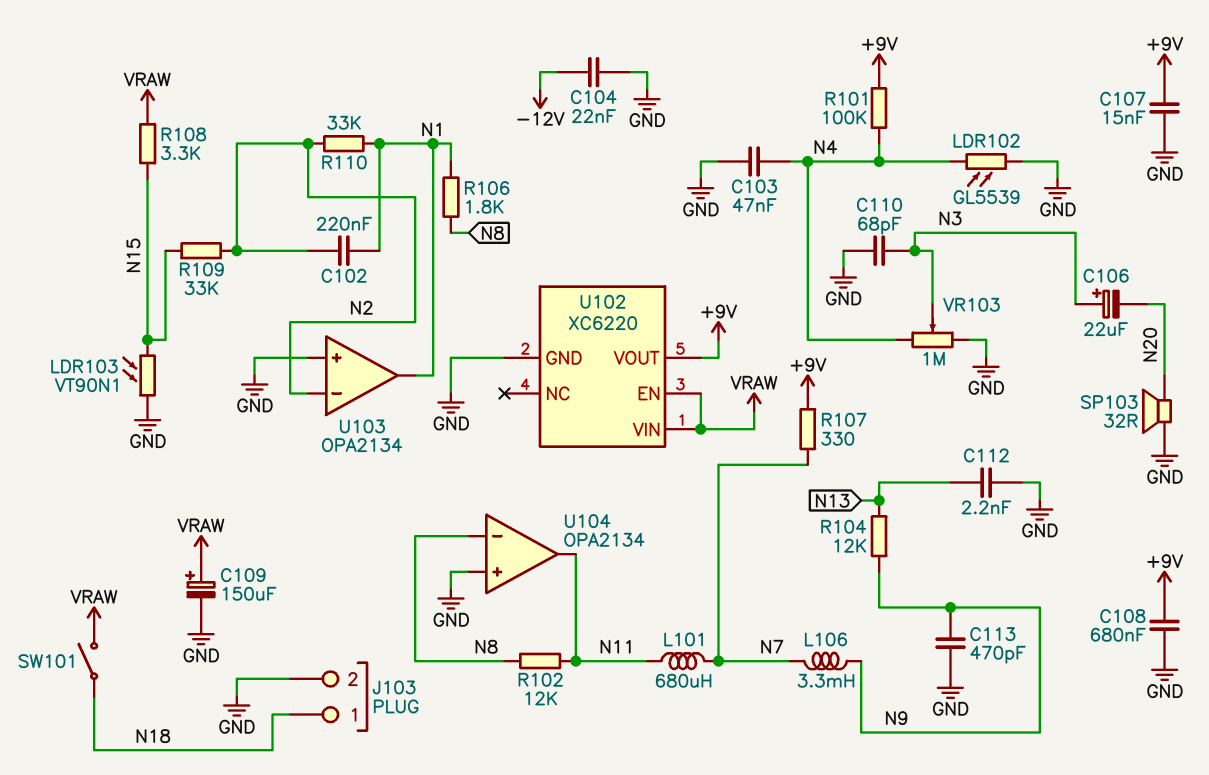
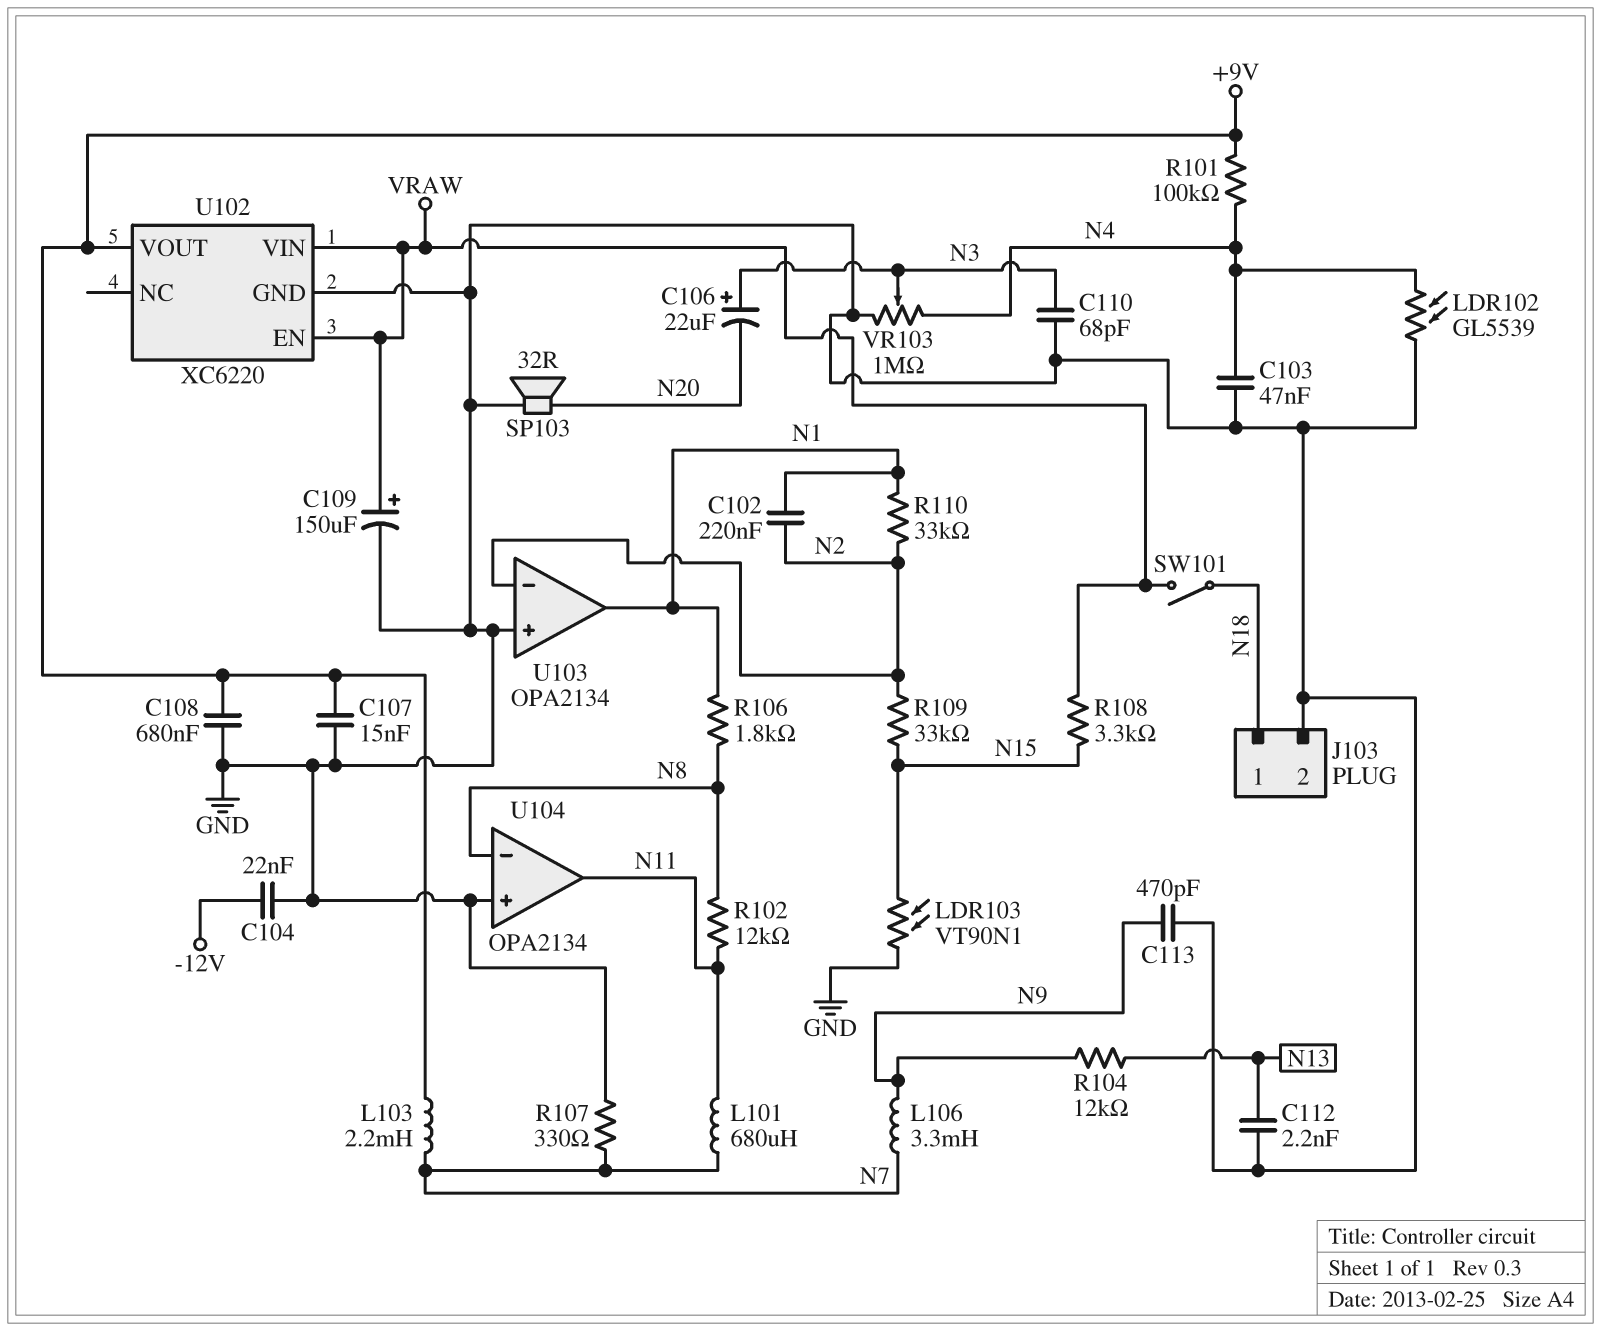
L103: none -> 2.2mH (+9V, N7)
R107: 330 (+9V, N7) -> 330 (GND, N7)

